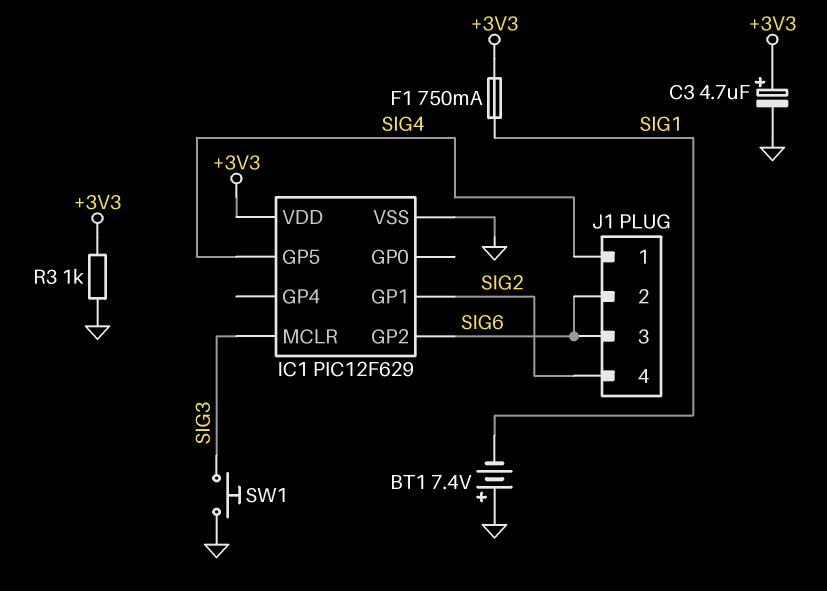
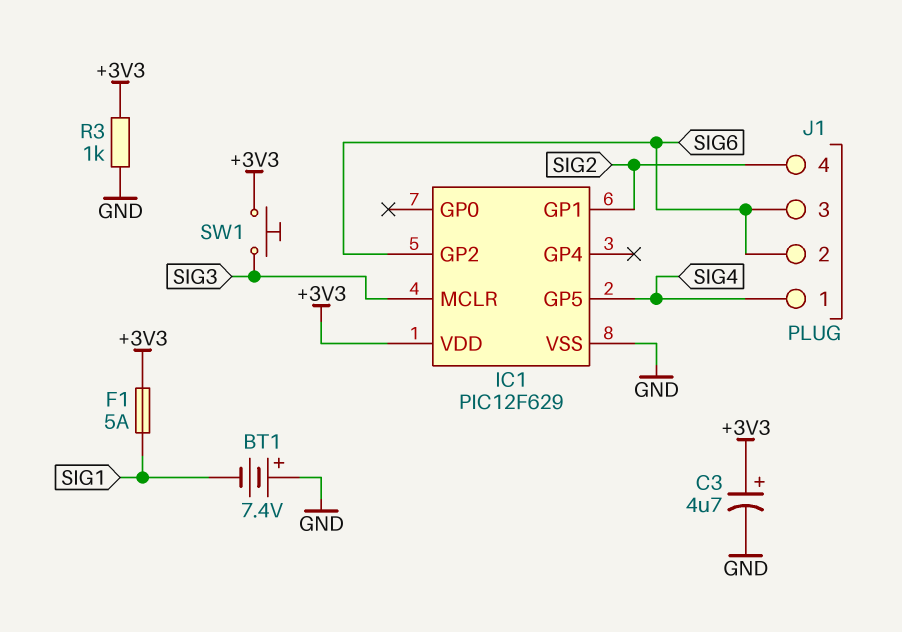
F1: 750mA (+3V3, SIG1) -> 5A (+3V3, SIG1)
SW1: button (GND, SIG3) -> button (+3V3, SIG3)

